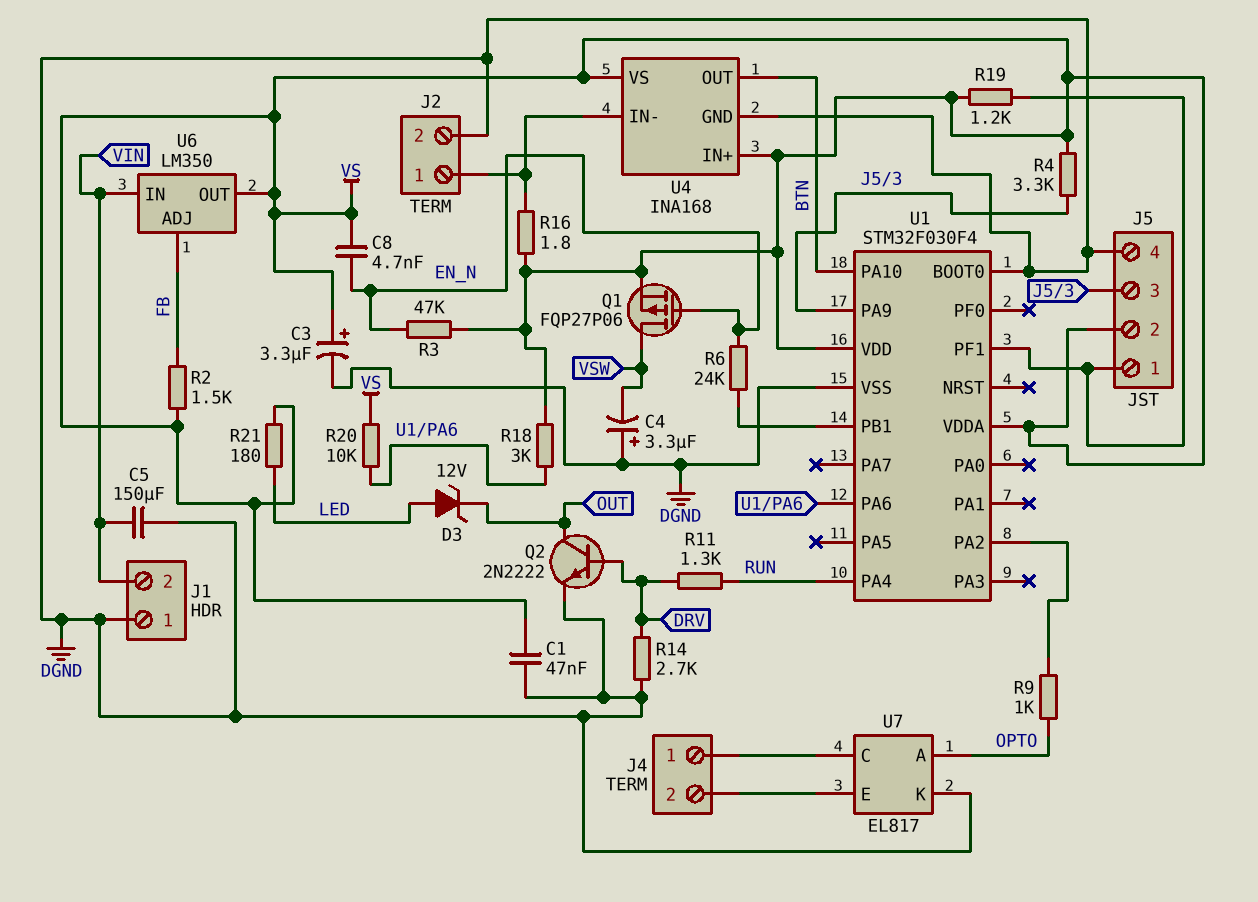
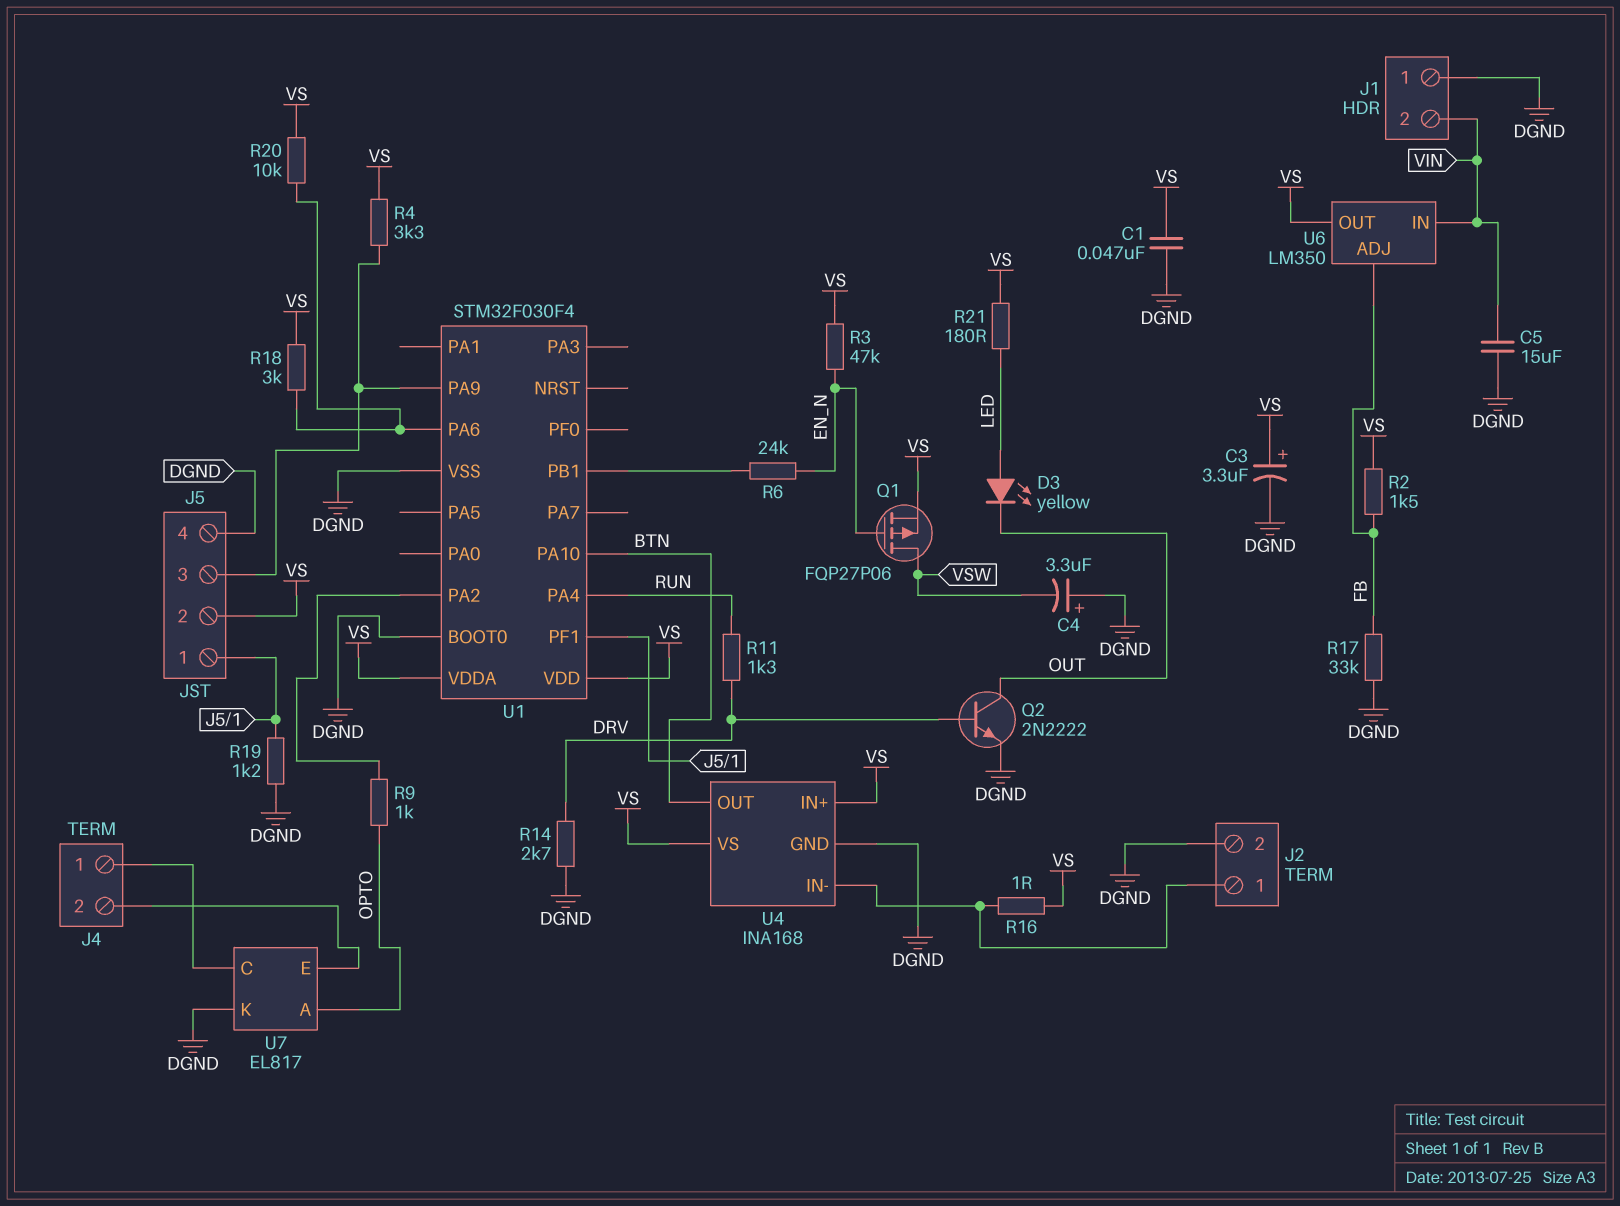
C5: 150uF (DGND, VIN) -> 15uF (DGND, VIN)
C8: 4.7nF (EN_N, VS) -> none
D3: zener 12V (A LED, K OUT) -> LED yellow (A LED, K OUT)
R16: 1.8 (J2/1, VS) -> 1 (J2/1, VS)
R17: none -> 33k (DGND, FB)
R19: 1.2k (J5/1, VS) -> 1.2k (DGND, J5/1)

